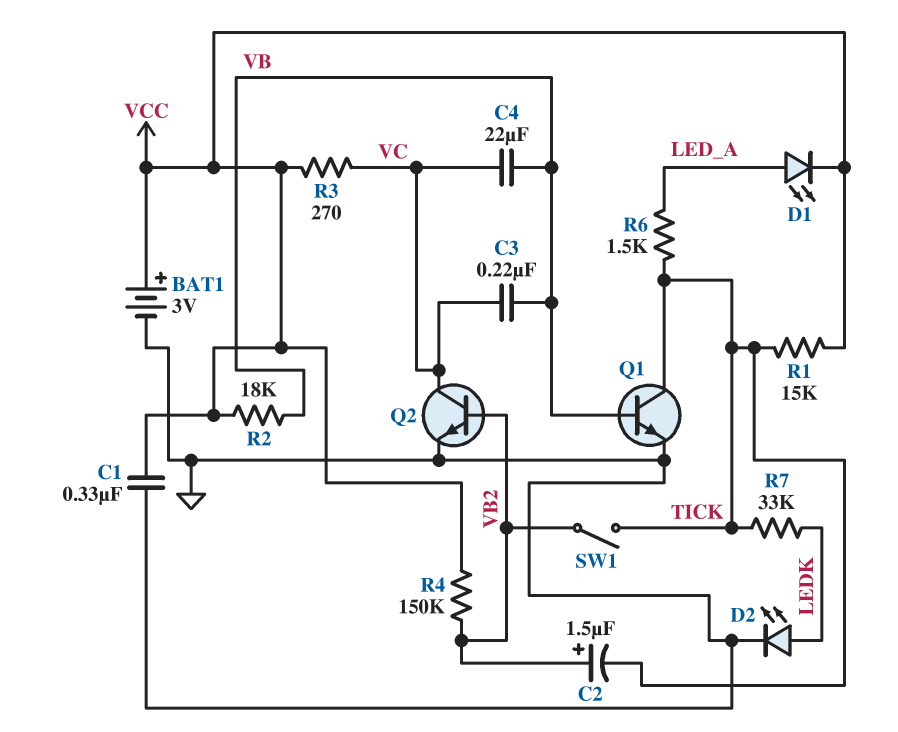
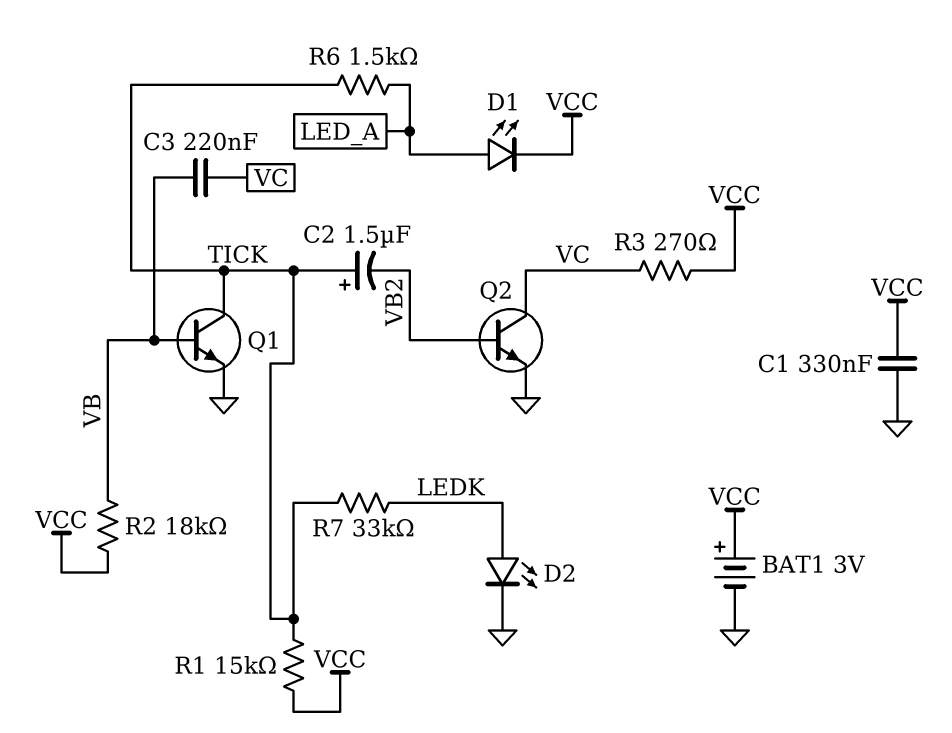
C2: 1.5uF (plus VB2, minus TICK) -> 1.5uF (plus TICK, minus VB2)
C4: 22uF (VB, VC) -> none
R4: 150k (VB2, VCC) -> none
SW1: switch (TICK, VB2) -> none

